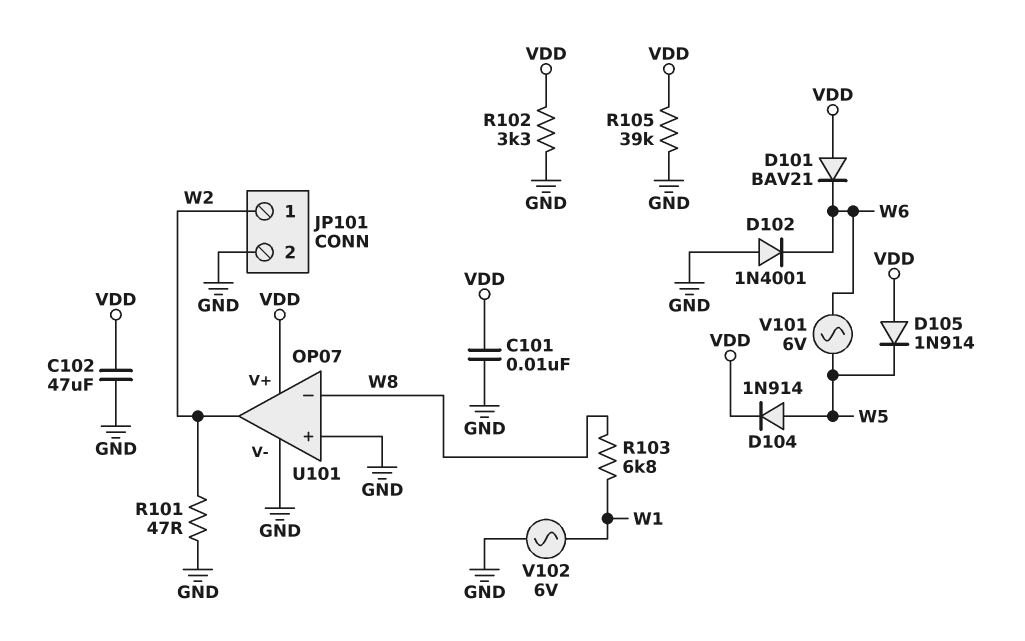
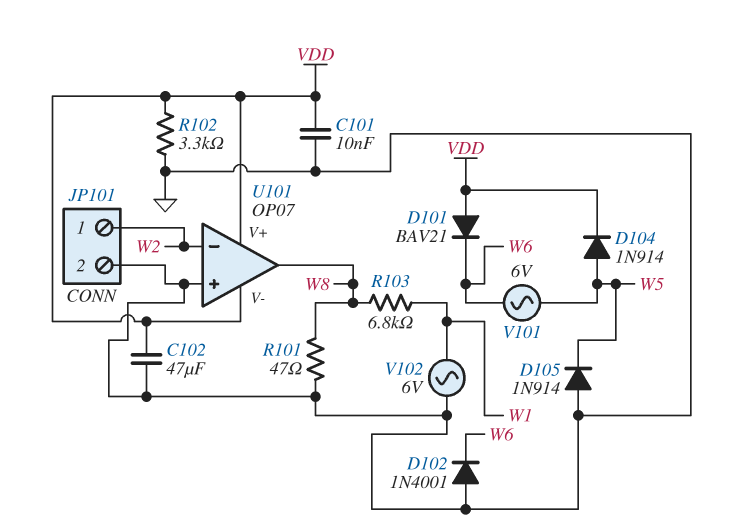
D105: diode 1N914 (A VDD, K W5) -> diode 1N914 (A GND, K W5)
R101: 47 (GND, W2) -> 47 (GND, W8)
R105: 39k (GND, VDD) -> none
U101 pin V-: GND -> VDD
U101 pin in-: W8 -> W2
U101 pin out: W2 -> W8

